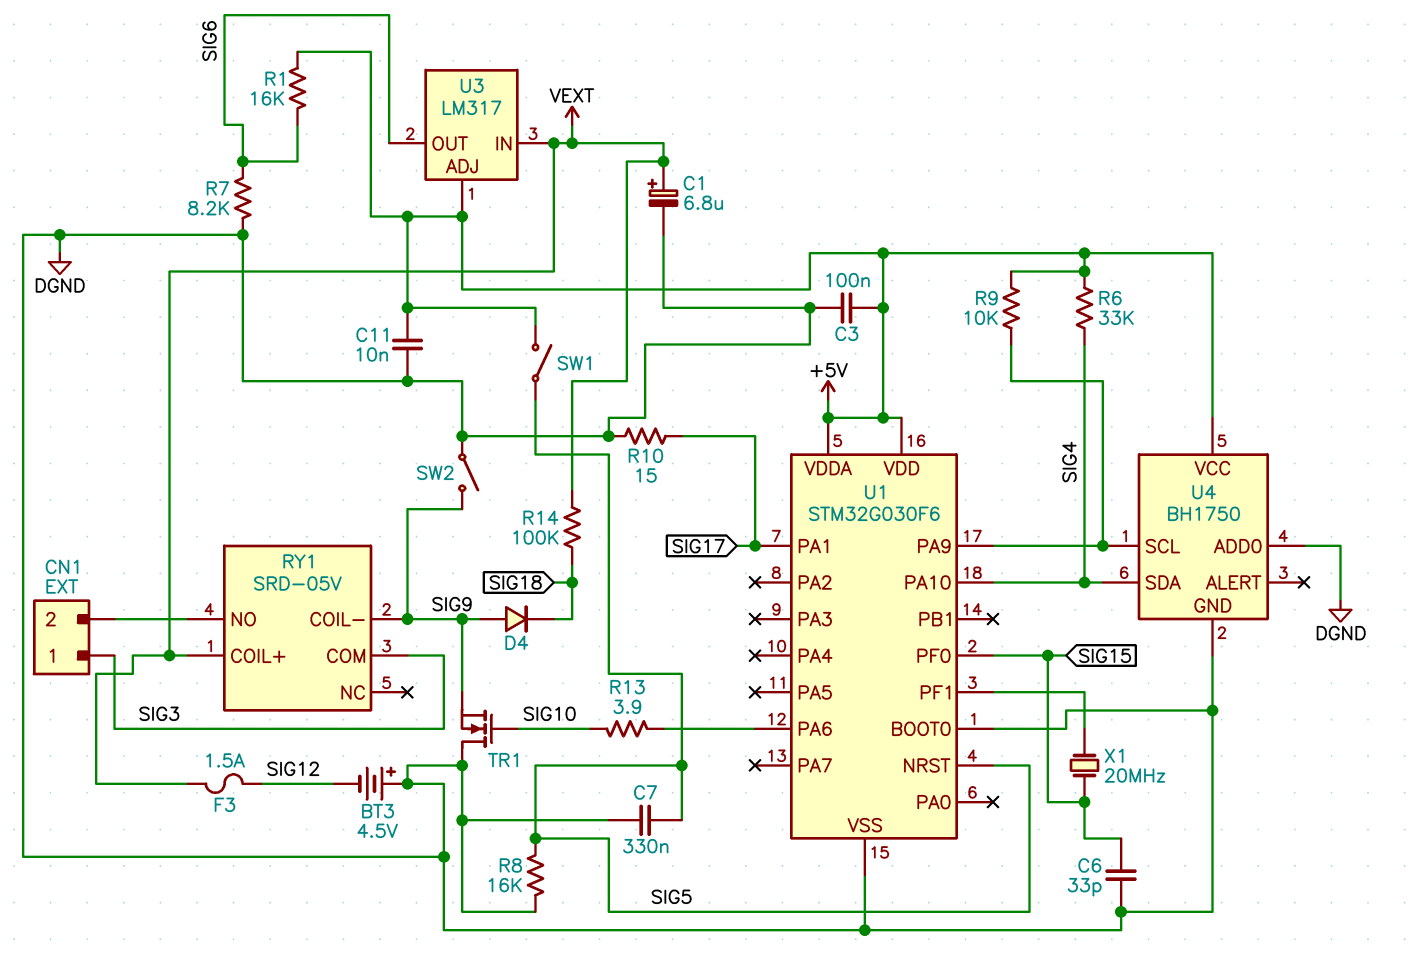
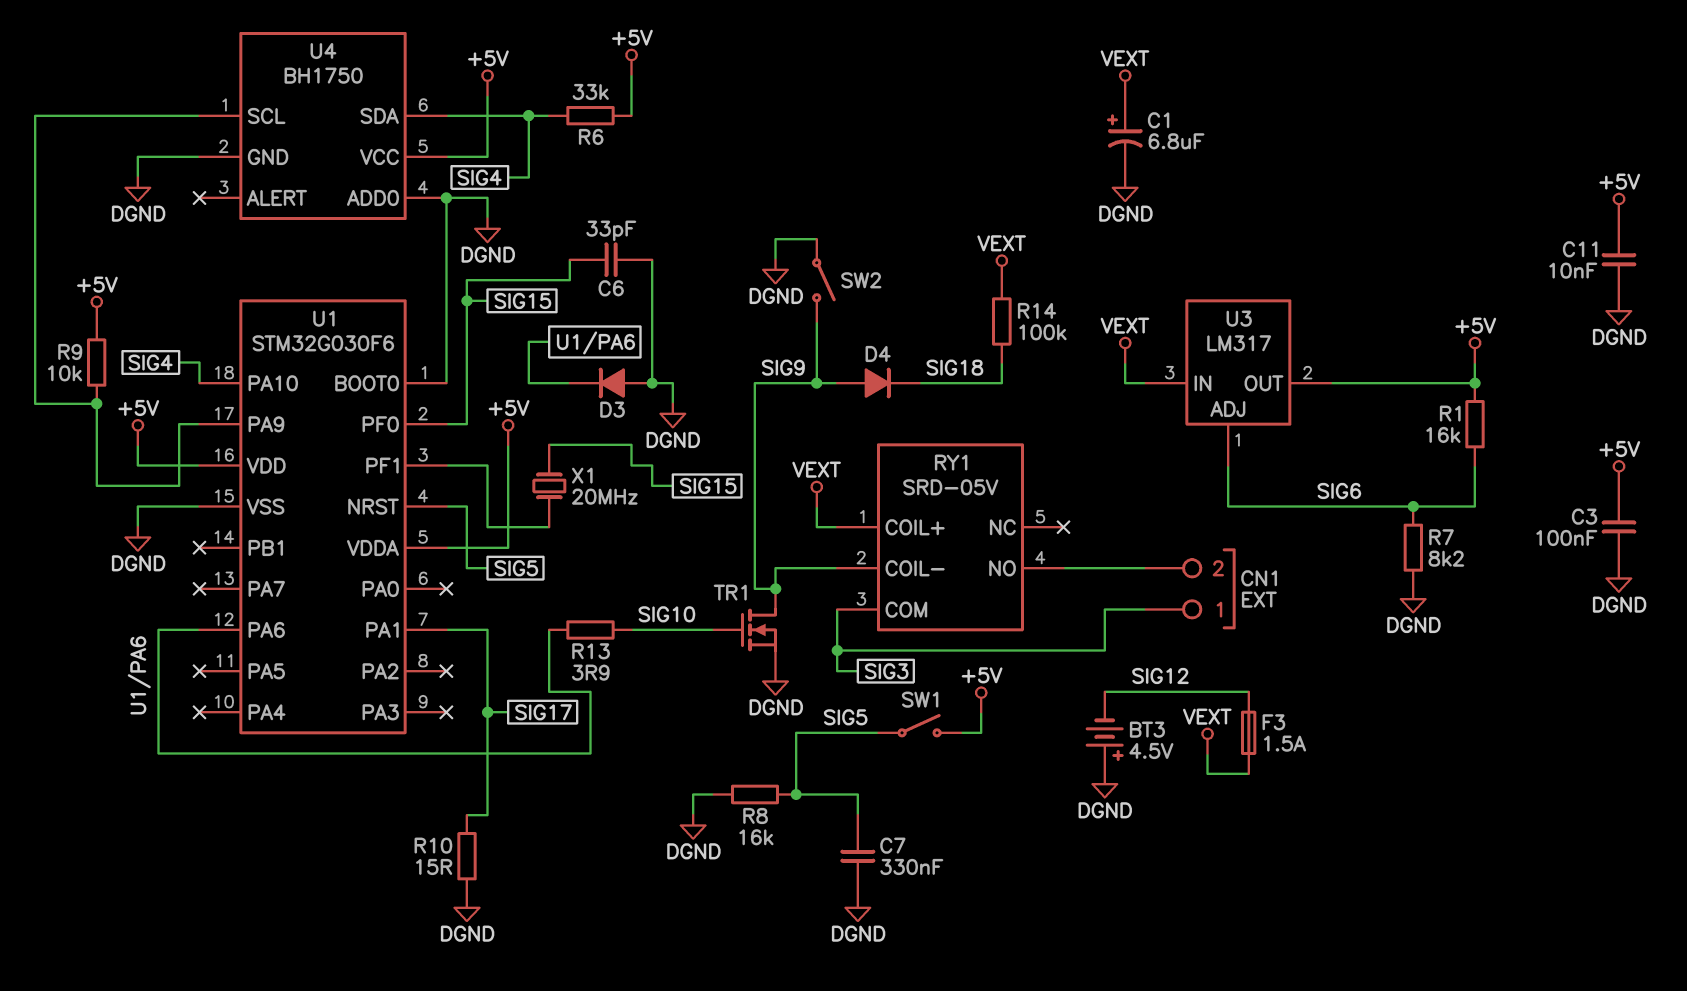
D3: none -> diode (A DGND, K U1/PA6)
TR1: NMOS (G SIG10, D DGND, S SIG9) -> NMOS (G SIG10, D SIG9, S DGND)
U3 pin ADJ: +5V -> SIG6
U3 pin OUT: SIG6 -> +5V

